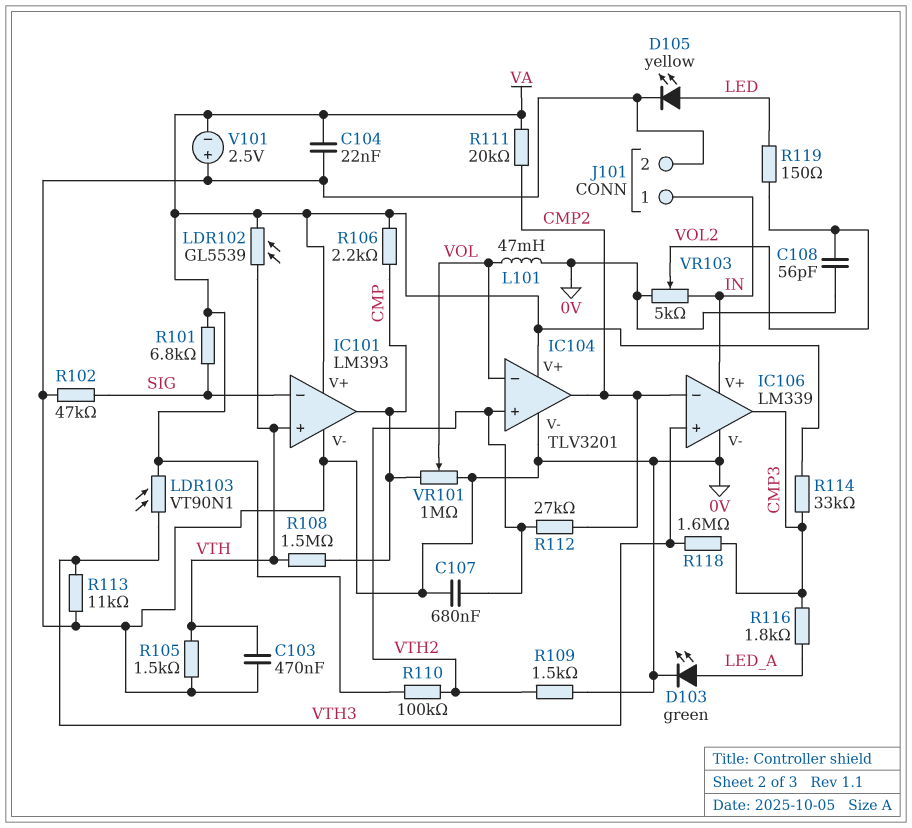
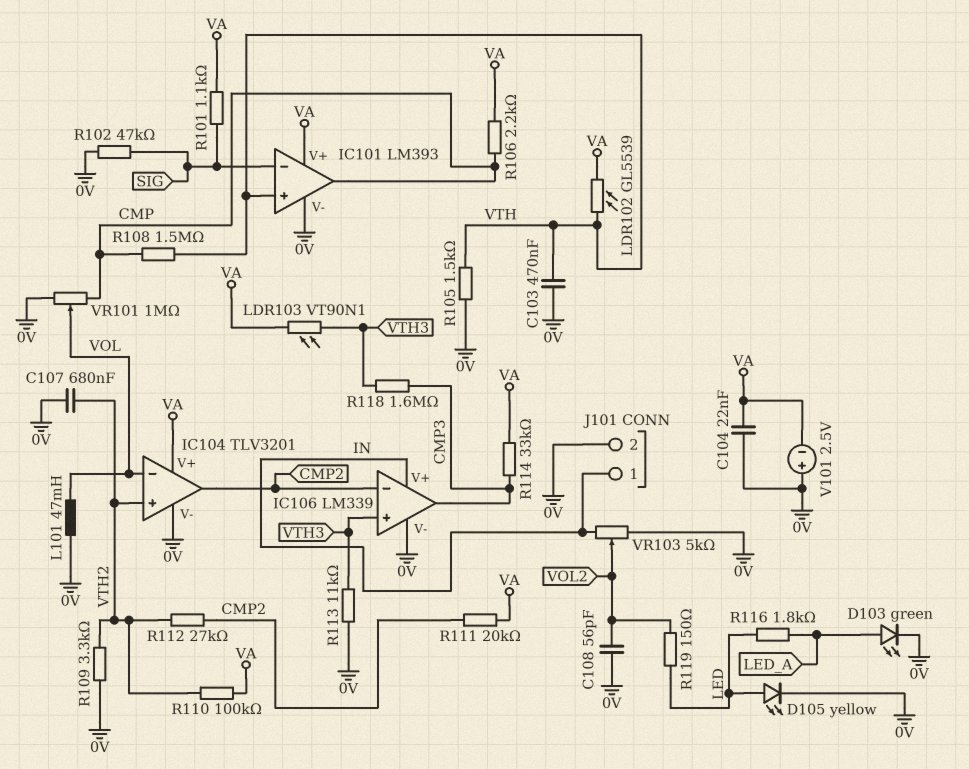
R101: 6.8k (SIG, VA) -> 1.1k (SIG, VA)
R109: 1.5k (0V, VTH2) -> 3.3k (0V, VTH2)
R116: 1.8k (CMP3, LED_A) -> 1.8k (LED, LED_A)

